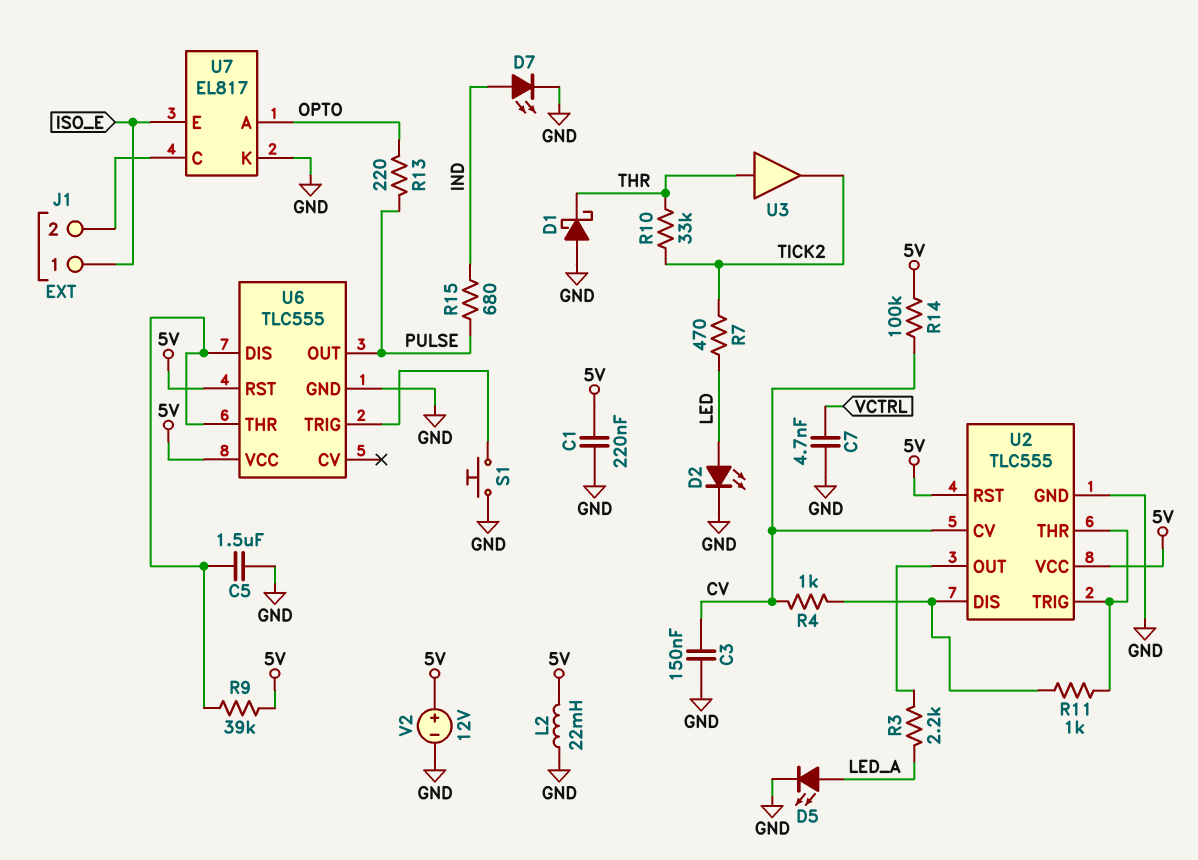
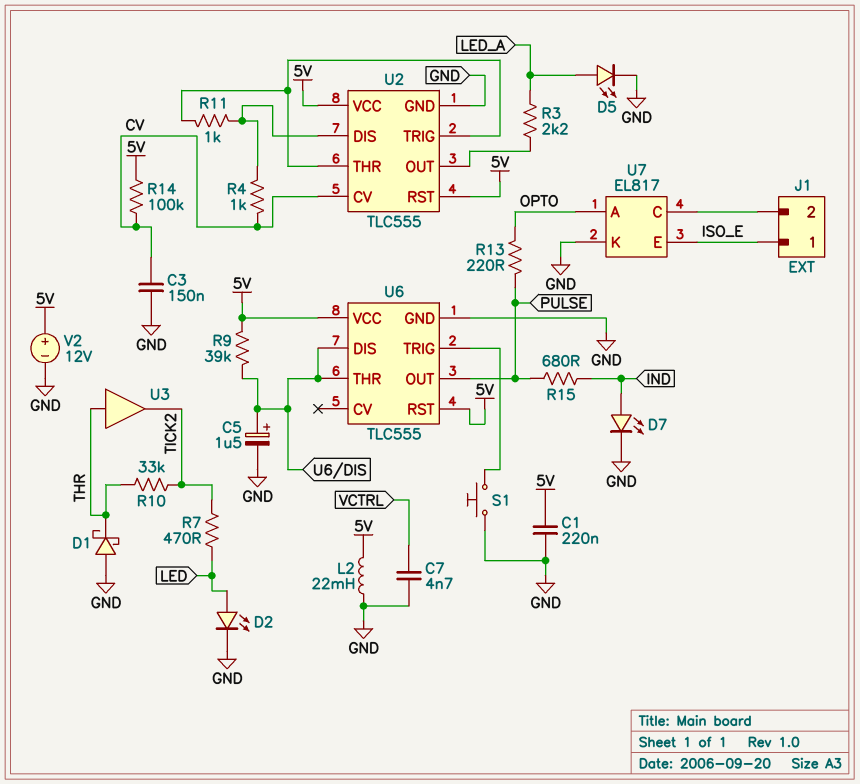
C5: 1.5uF (GND, U6/DIS) -> 1.5uF (plus U6/DIS, minus GND)

